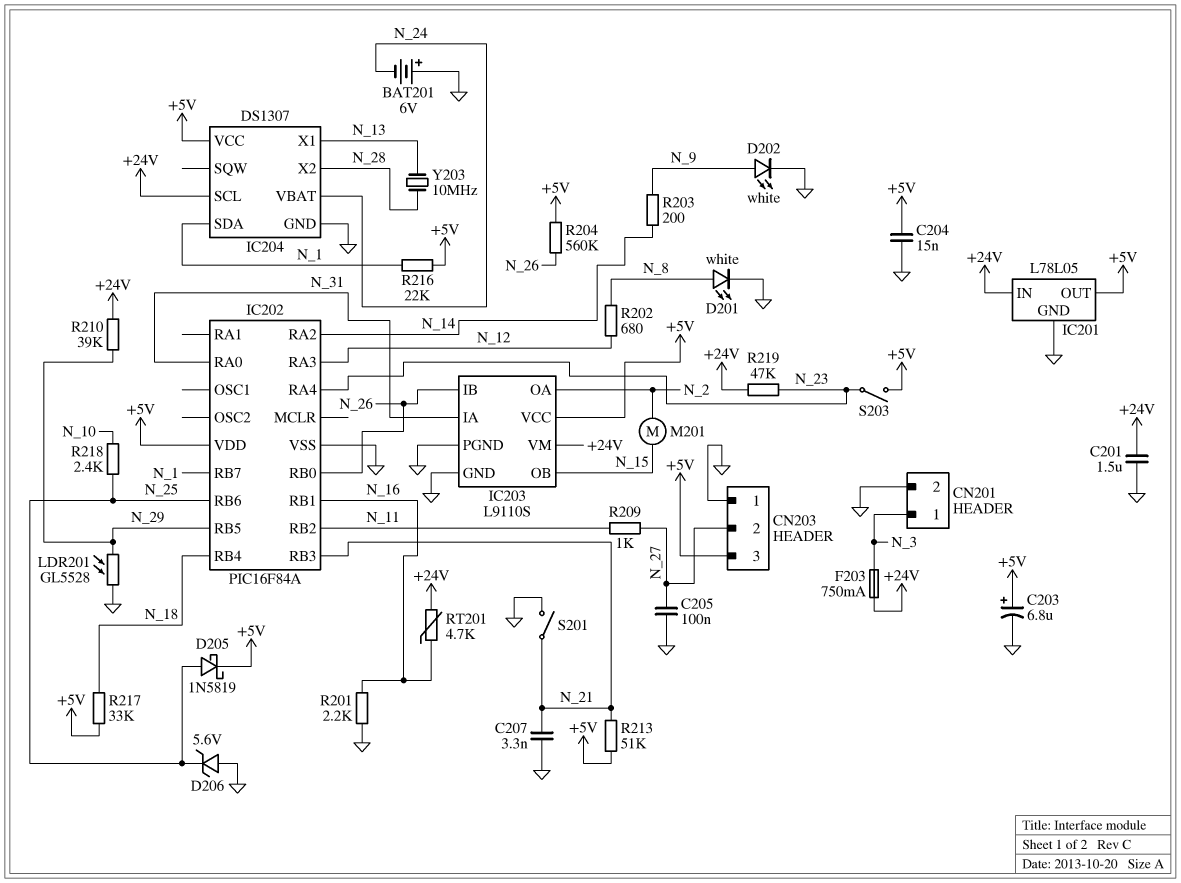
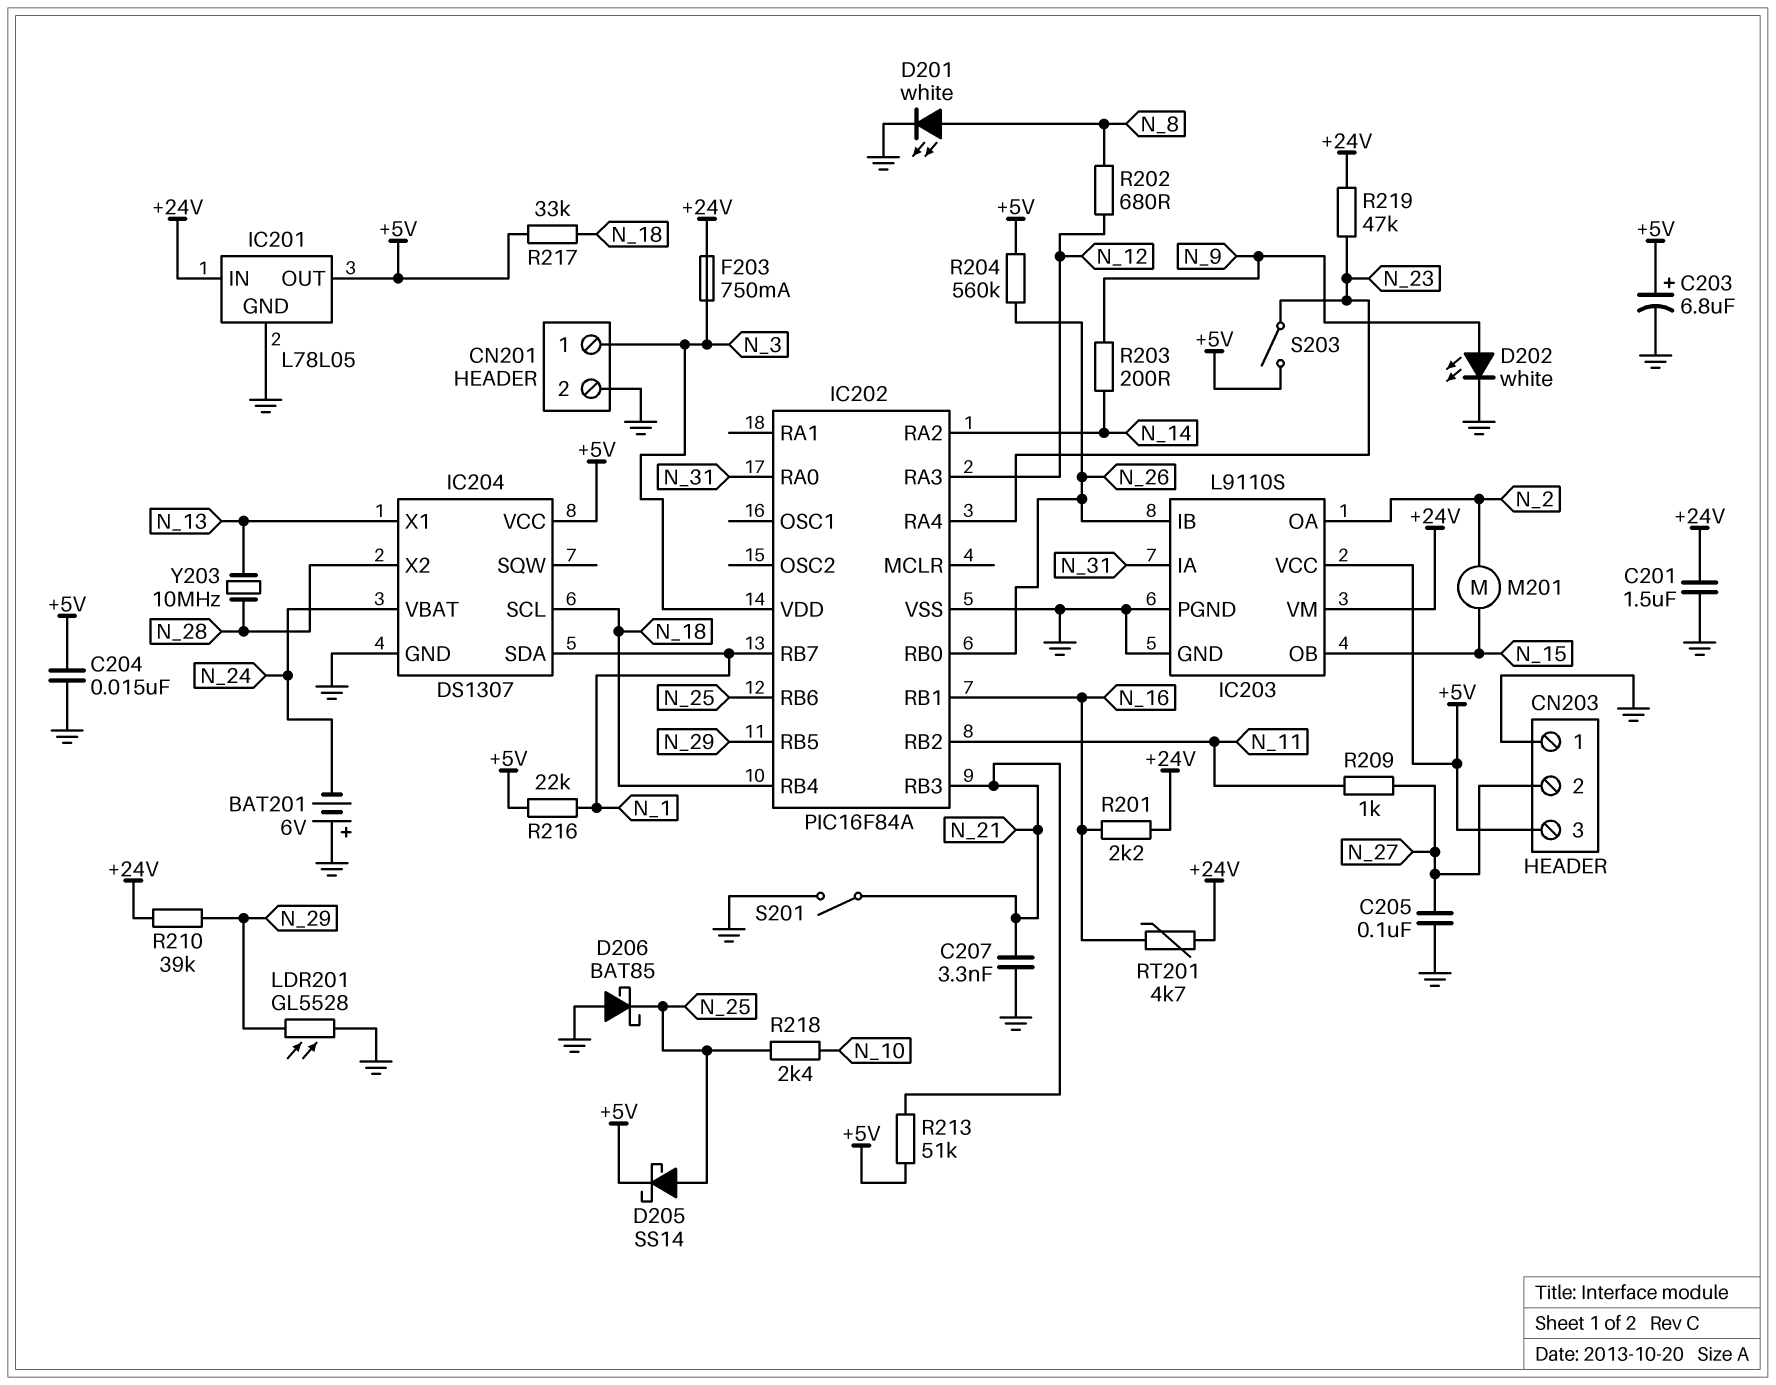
D205: schottky 1N5819 (A N_25, K +5V) -> schottky SS14 (A N_25, K +5V)
D206: zener 5.6V (A GND, K N_25) -> schottky BAT85 (A GND, K N_25)
IC202 pin VDD: +5V -> N_3
IC204 pin SCL: +24V -> N_18
R201: 2.2k (GND, N_16) -> 2.2k (+24V, N_16)

